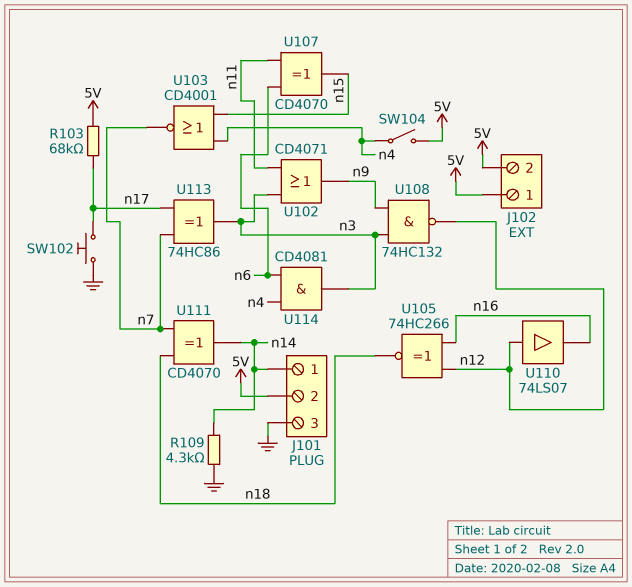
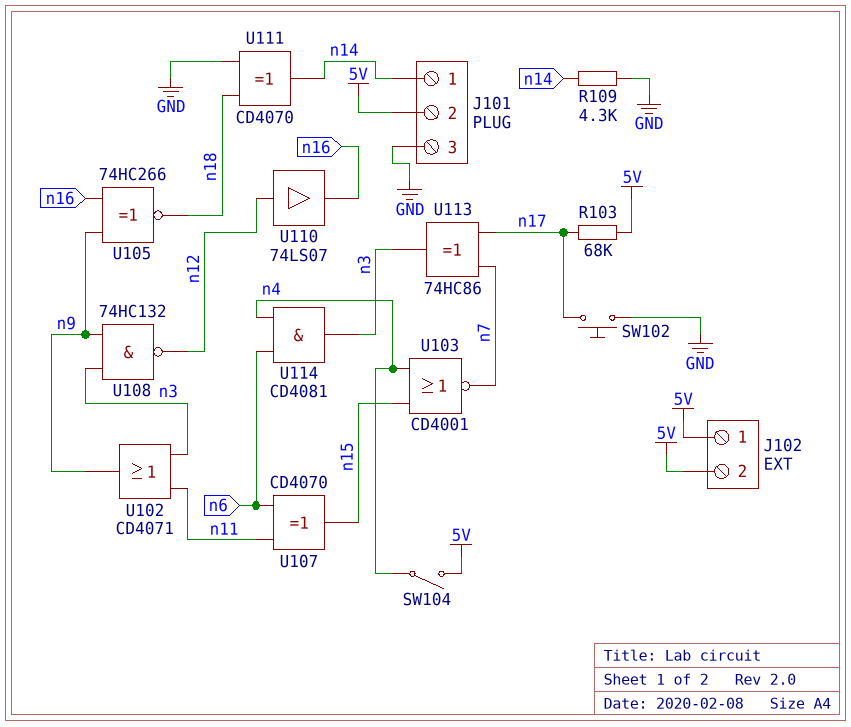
U105: XNOR 74HC266 (in n12, in n16, out n18) -> XNOR 74HC266 (in n9, in n16, out n18)
U111: XOR CD4070 (in n7, in n18, out n14) -> XOR CD4070 (in GND, in n18, out n14)

